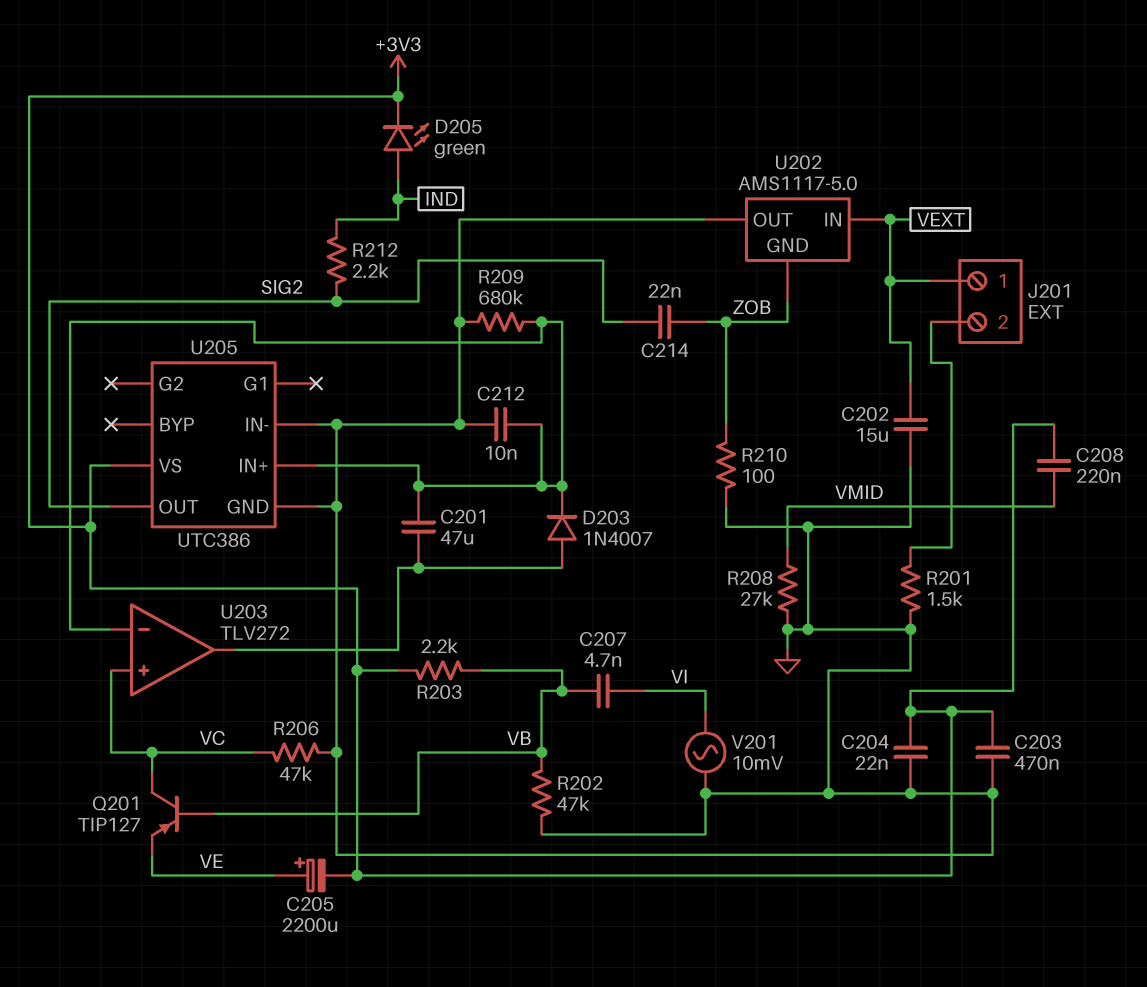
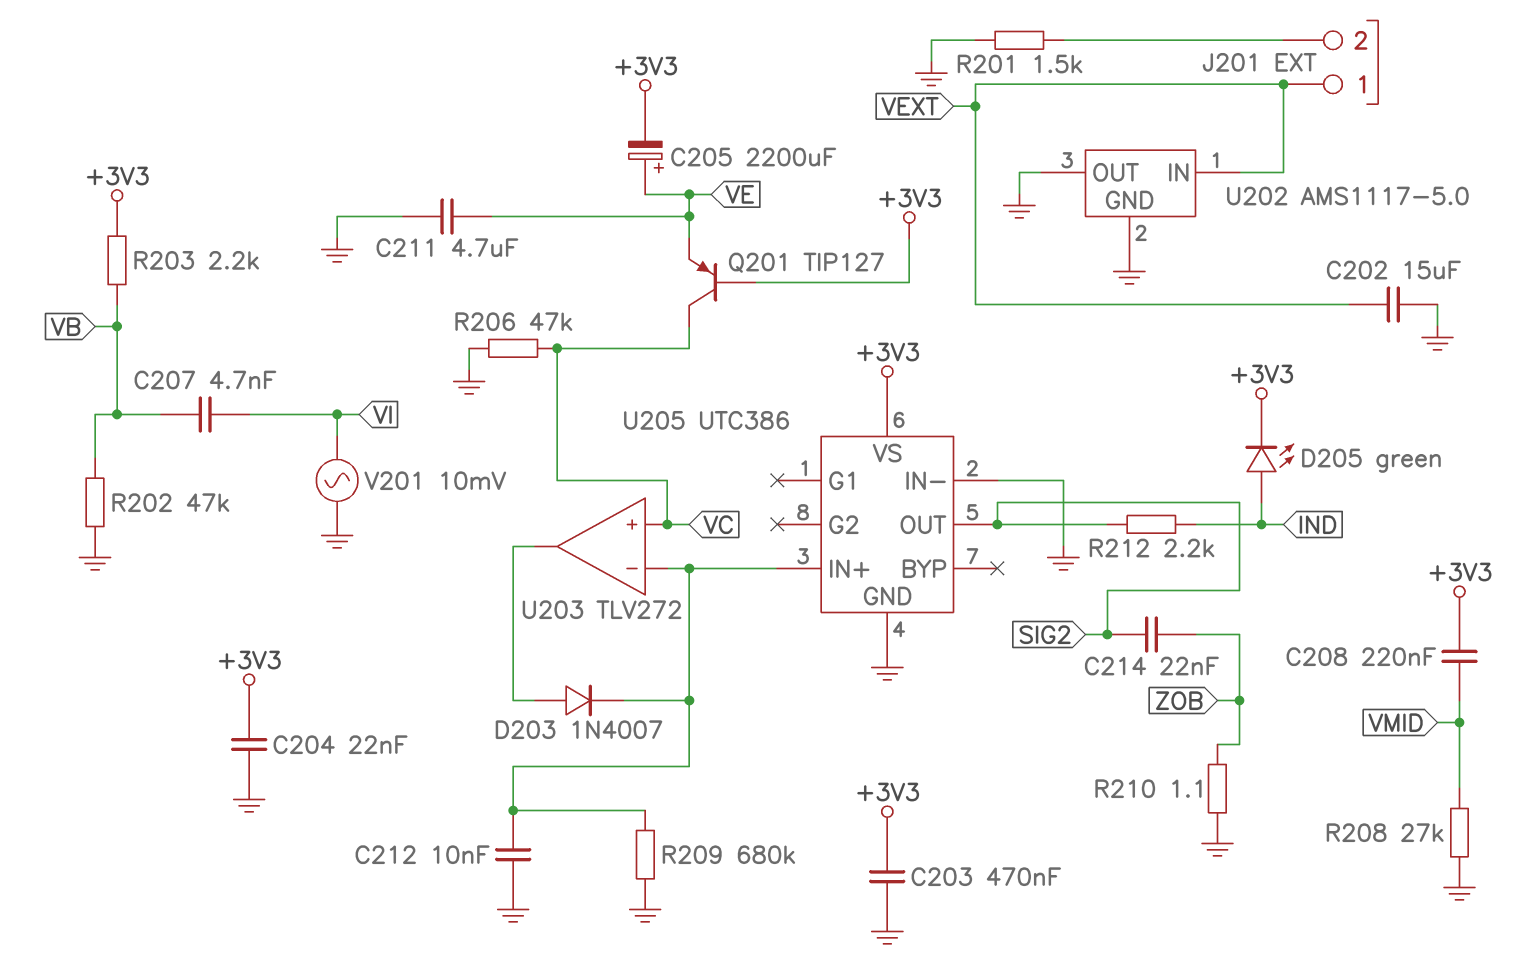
C201: 47uF (U203/in-, U203/out) -> none
C211: none -> 4.7uF (GND, VE)
Q201: PNP TIP127 (B VB, C VC, E VE) -> PNP TIP127 (B +3V3, C VC, E VE)
R210: 100 (GND, ZOB) -> 1.1 (GND, ZOB)
U202 pin GND: ZOB -> GND

